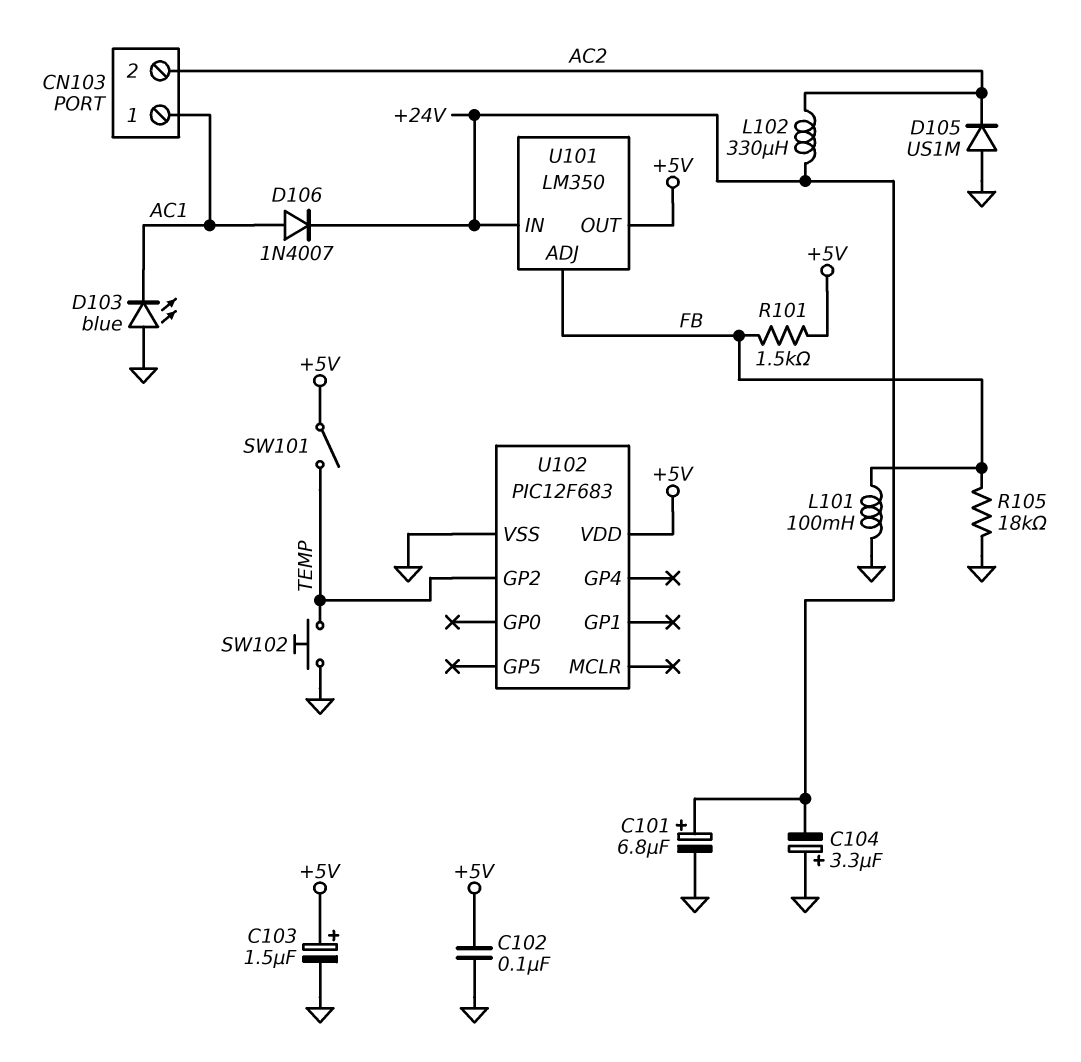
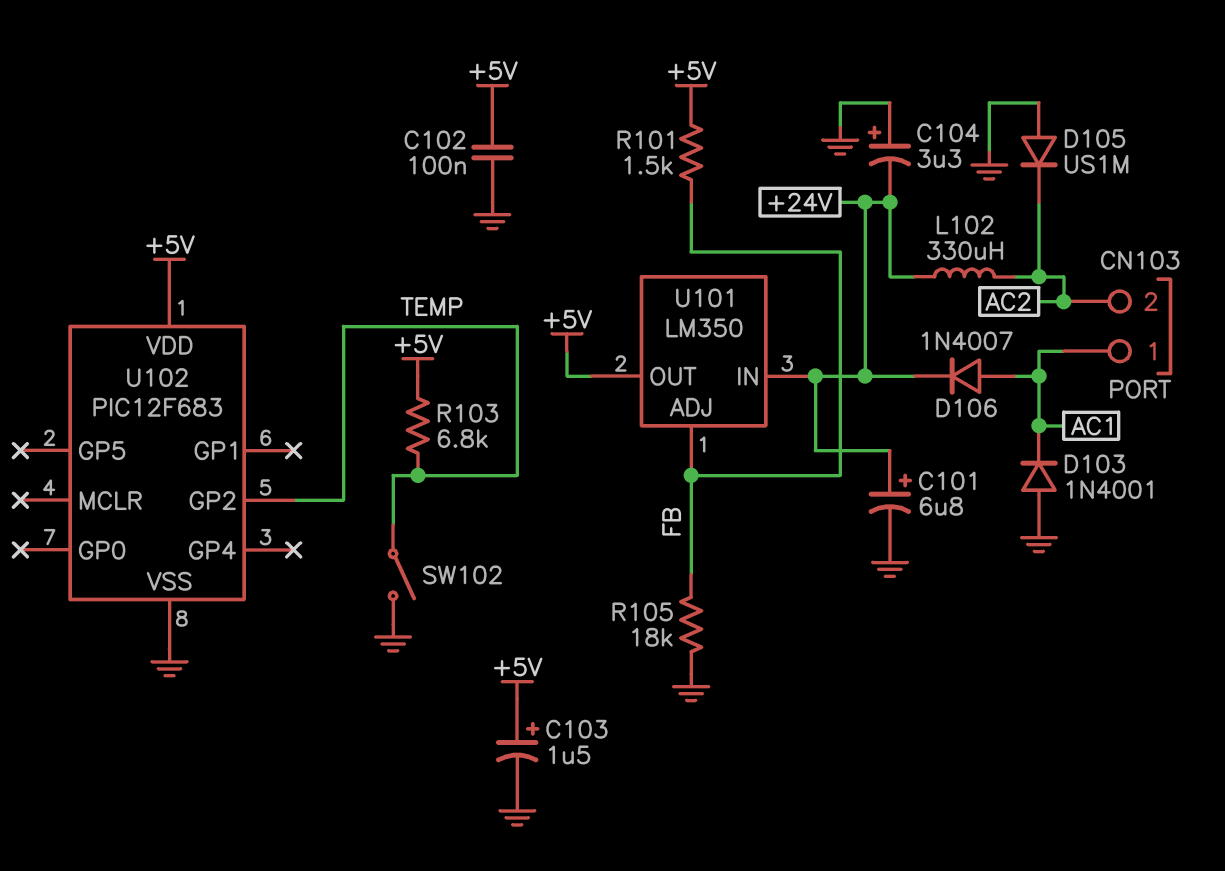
D103: LED blue (A GND, K AC1) -> diode 1N4001 (A GND, K AC1)
L101: 100mH (FB, GND) -> none
R103: none -> 6.8k (+5V, TEMP)
SW101: switch (+5V, TEMP) -> none
SW102: button (GND, TEMP) -> switch (GND, TEMP)

